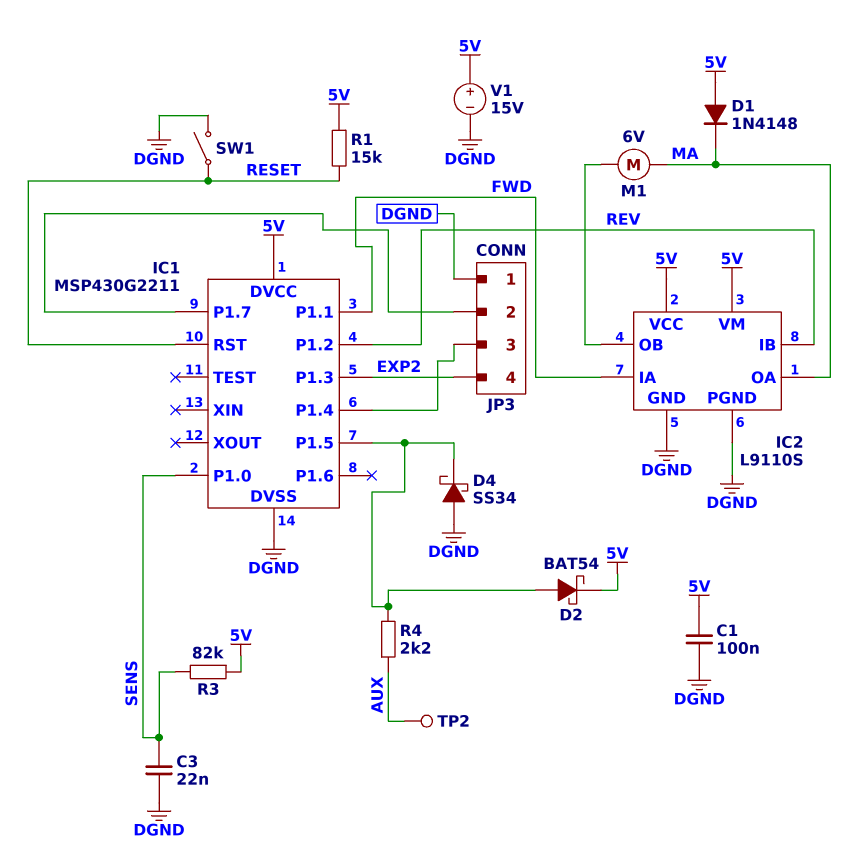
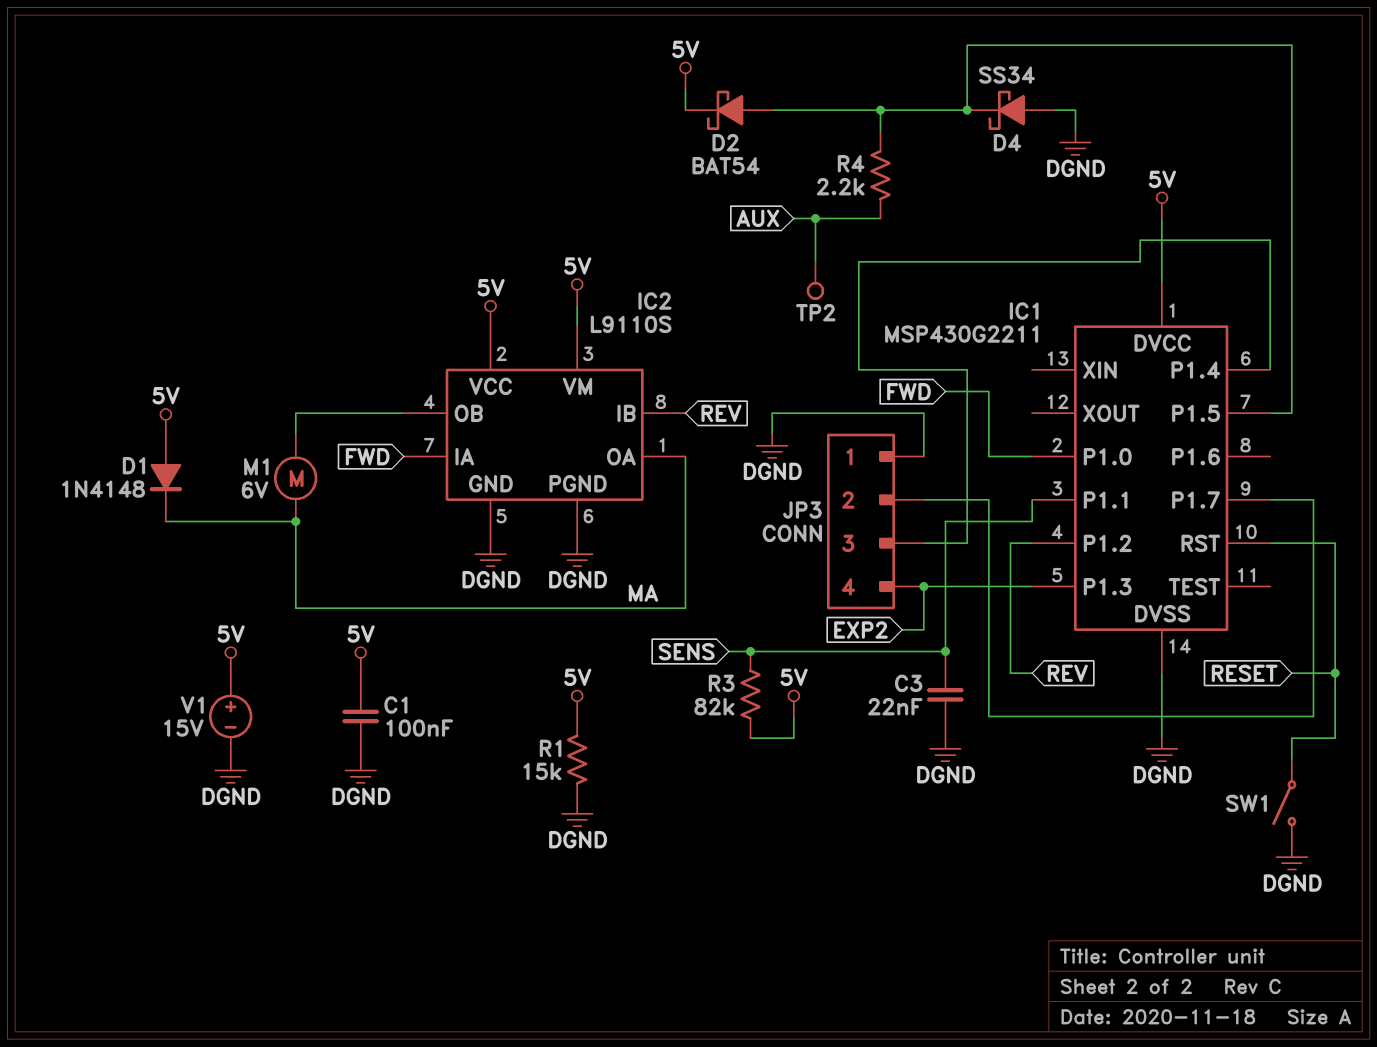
IC1 pin P1.0: SENS -> FWD
IC1 pin P1.1: FWD -> SENS
R1: 15k (5V, RESET) -> 15k (5V, DGND)

